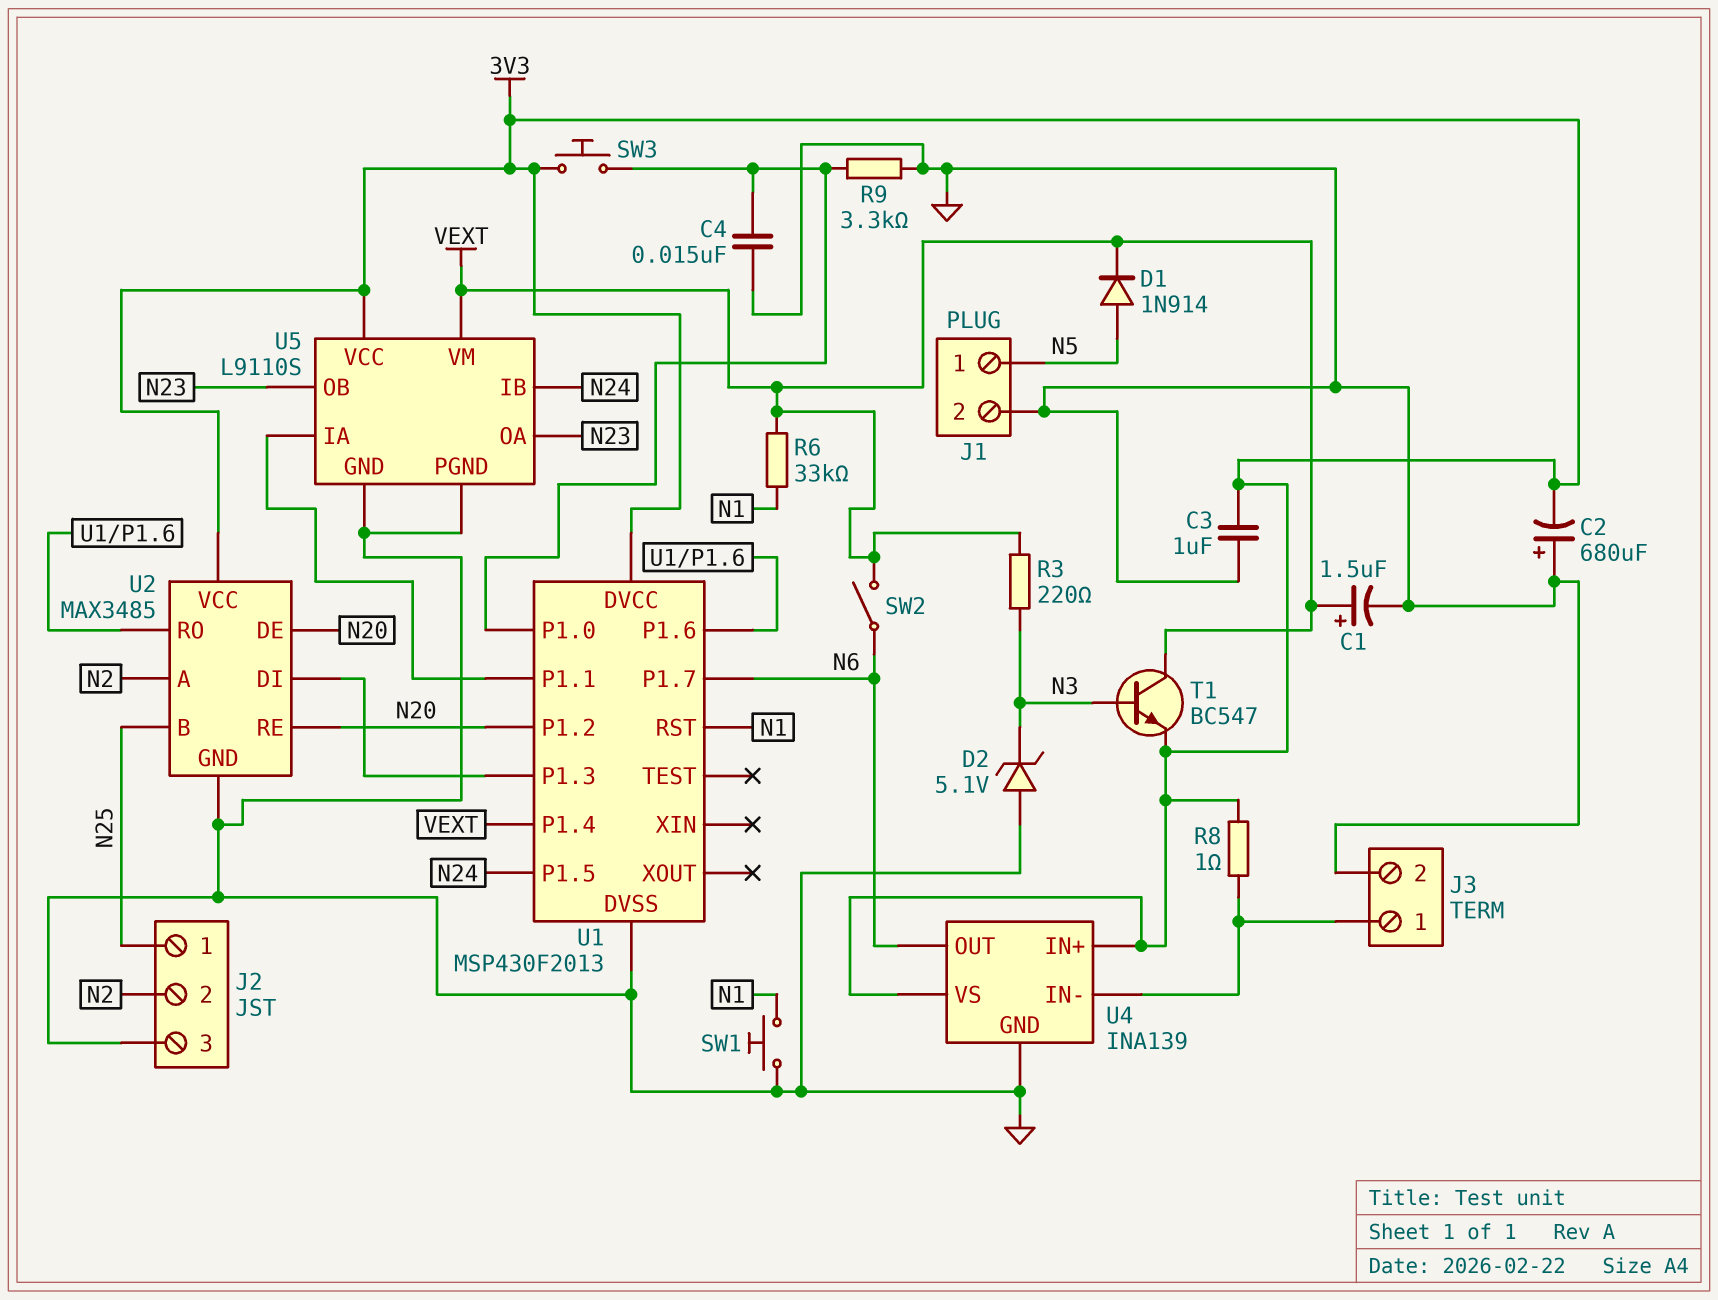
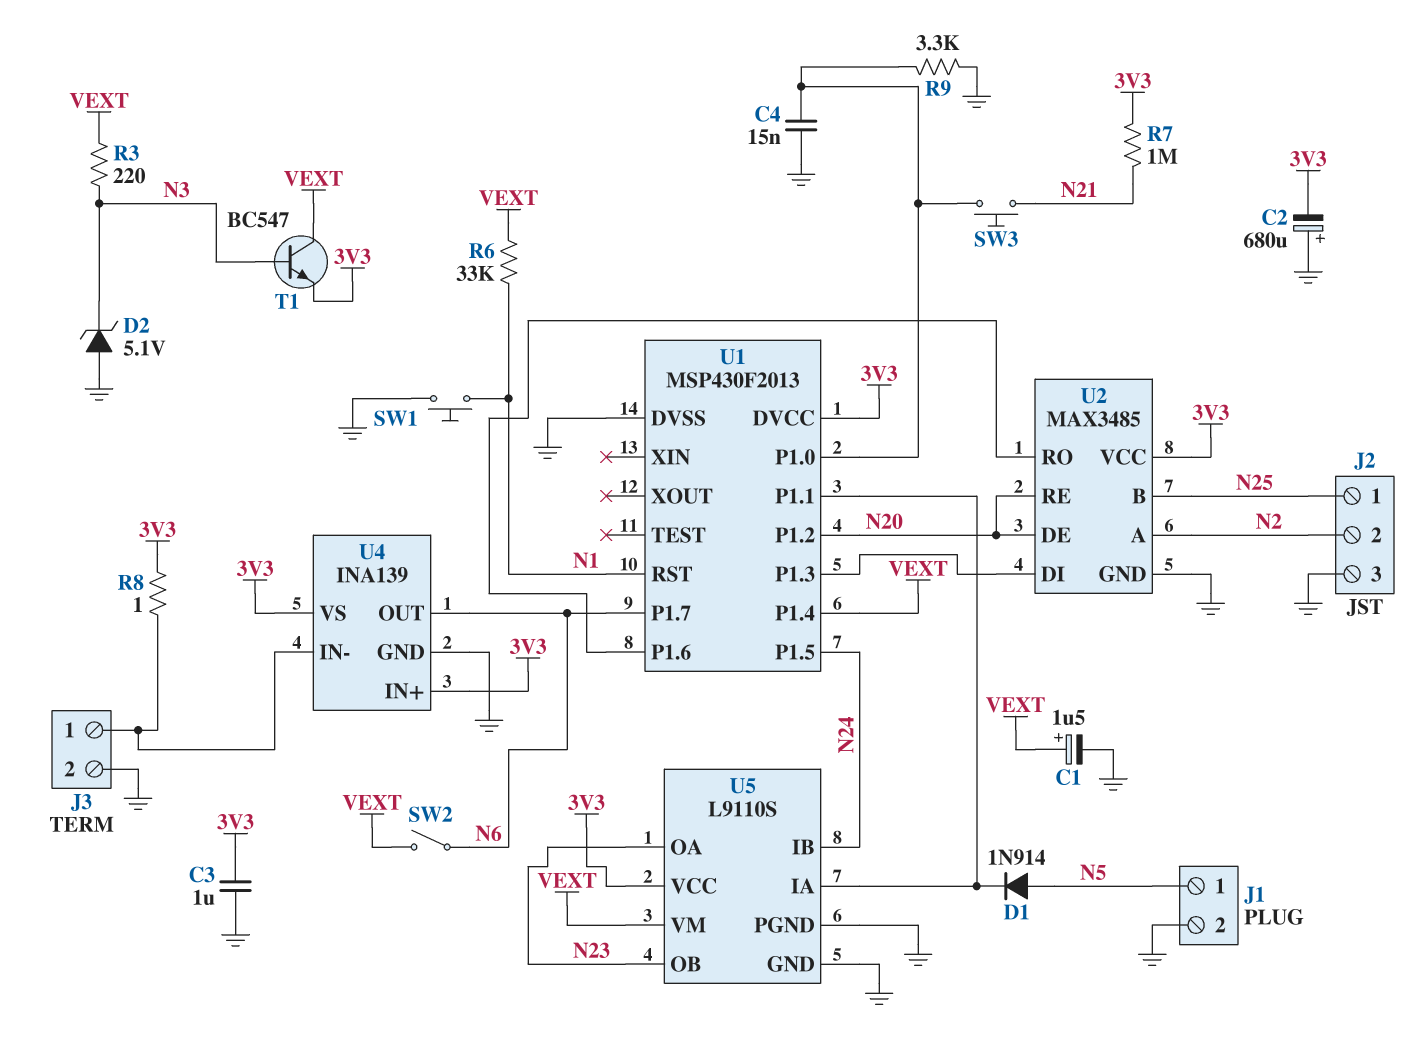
D1: diode 1N914 (A N5, K VEXT) -> diode 1N914 (A N5, K U1/P1.1)
R7: none -> 1M (3V3, N21)
SW3: button (3V3, U1/P1.0) -> button (N21, U1/P1.0)

